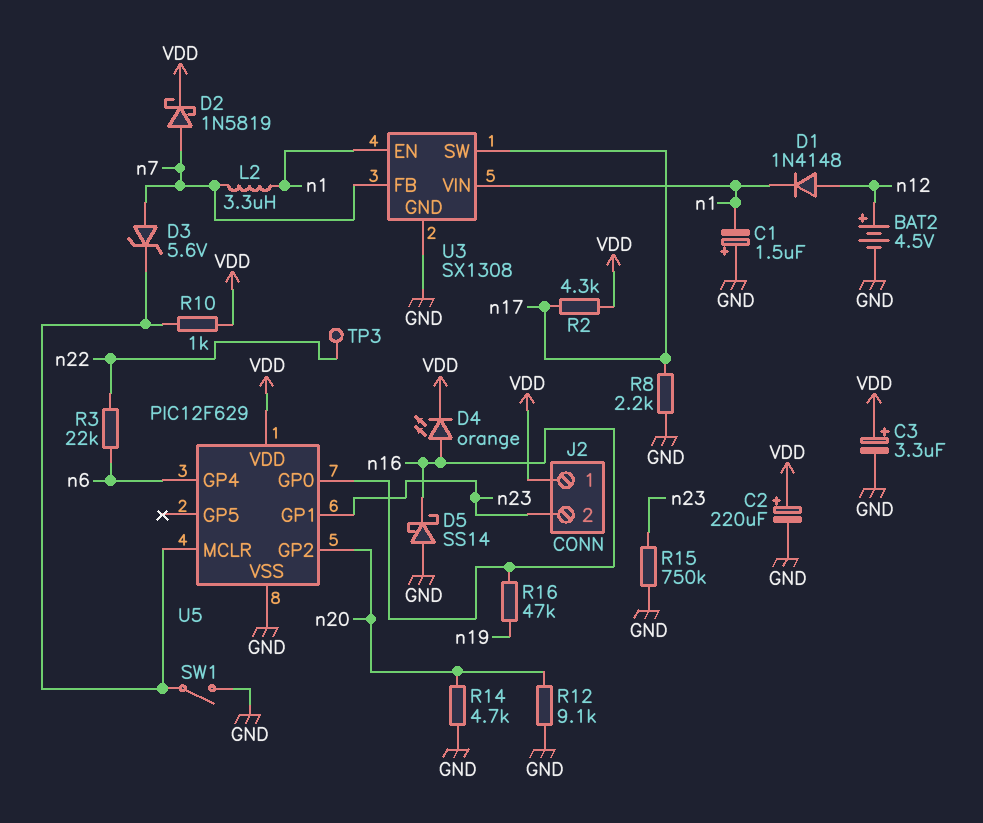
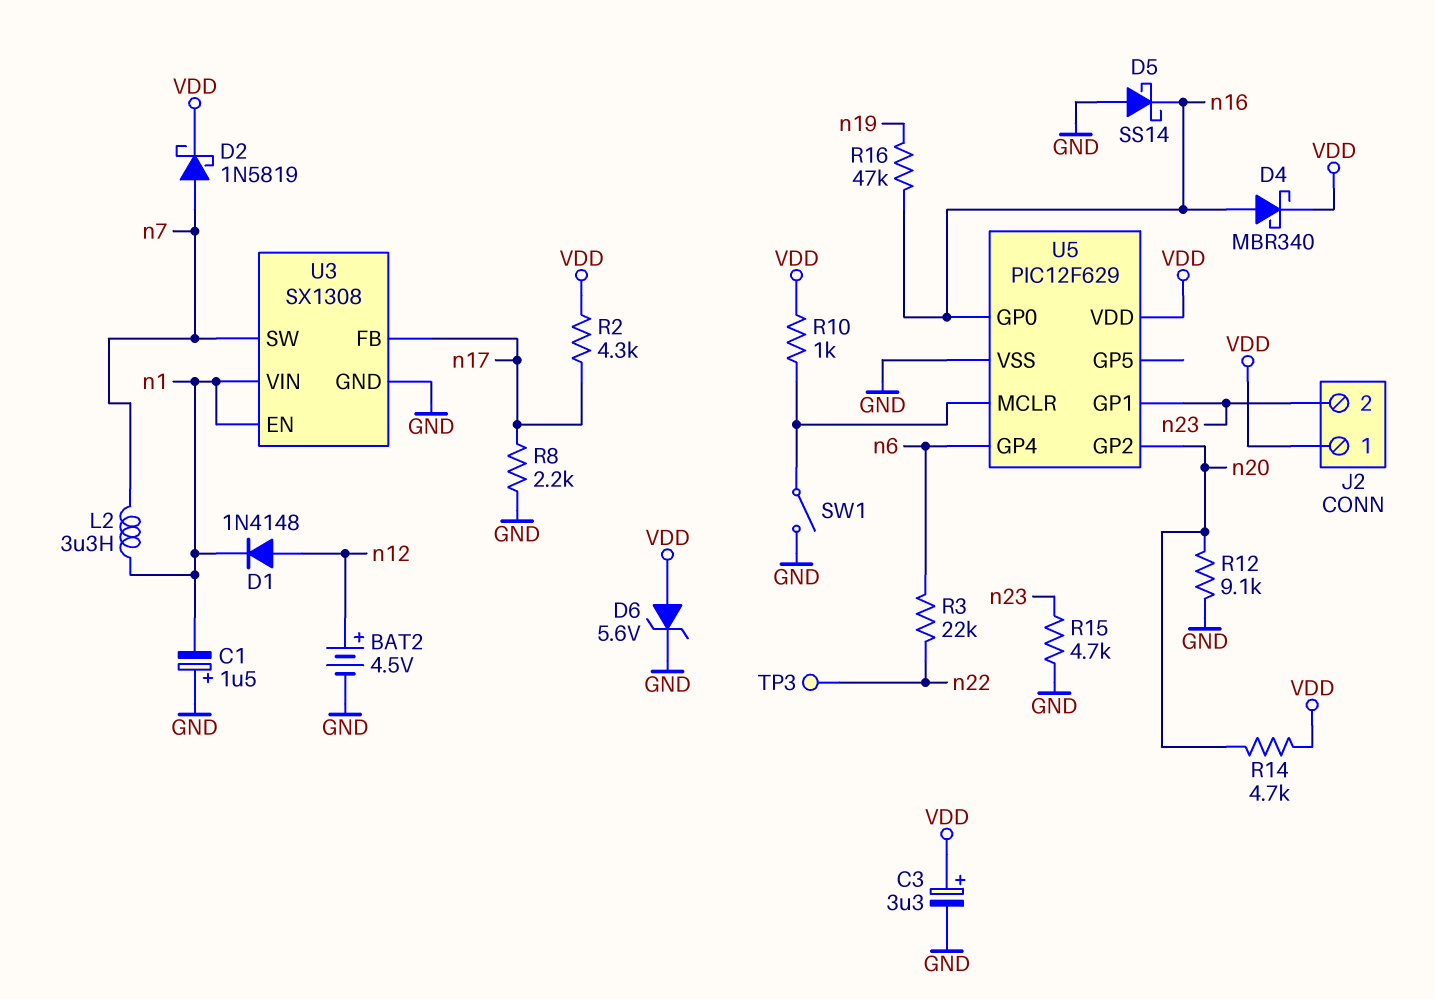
C2: 220uF (plus VDD, minus GND) -> none
D3: zener 5.6V (A n7, K U5/MCLR) -> none
D4: LED orange (A n16, K VDD) -> schottky MBR340 (A n16, K VDD)
D6: none -> zener 5.6V (A VDD, K GND)
R14: 4.7k (GND, n20) -> 4.7k (VDD, n20)
R15: 750k (GND, n23) -> 4.7k (GND, n23)
U3 pin FB: n7 -> n17
U3 pin SW: n17 -> n7

